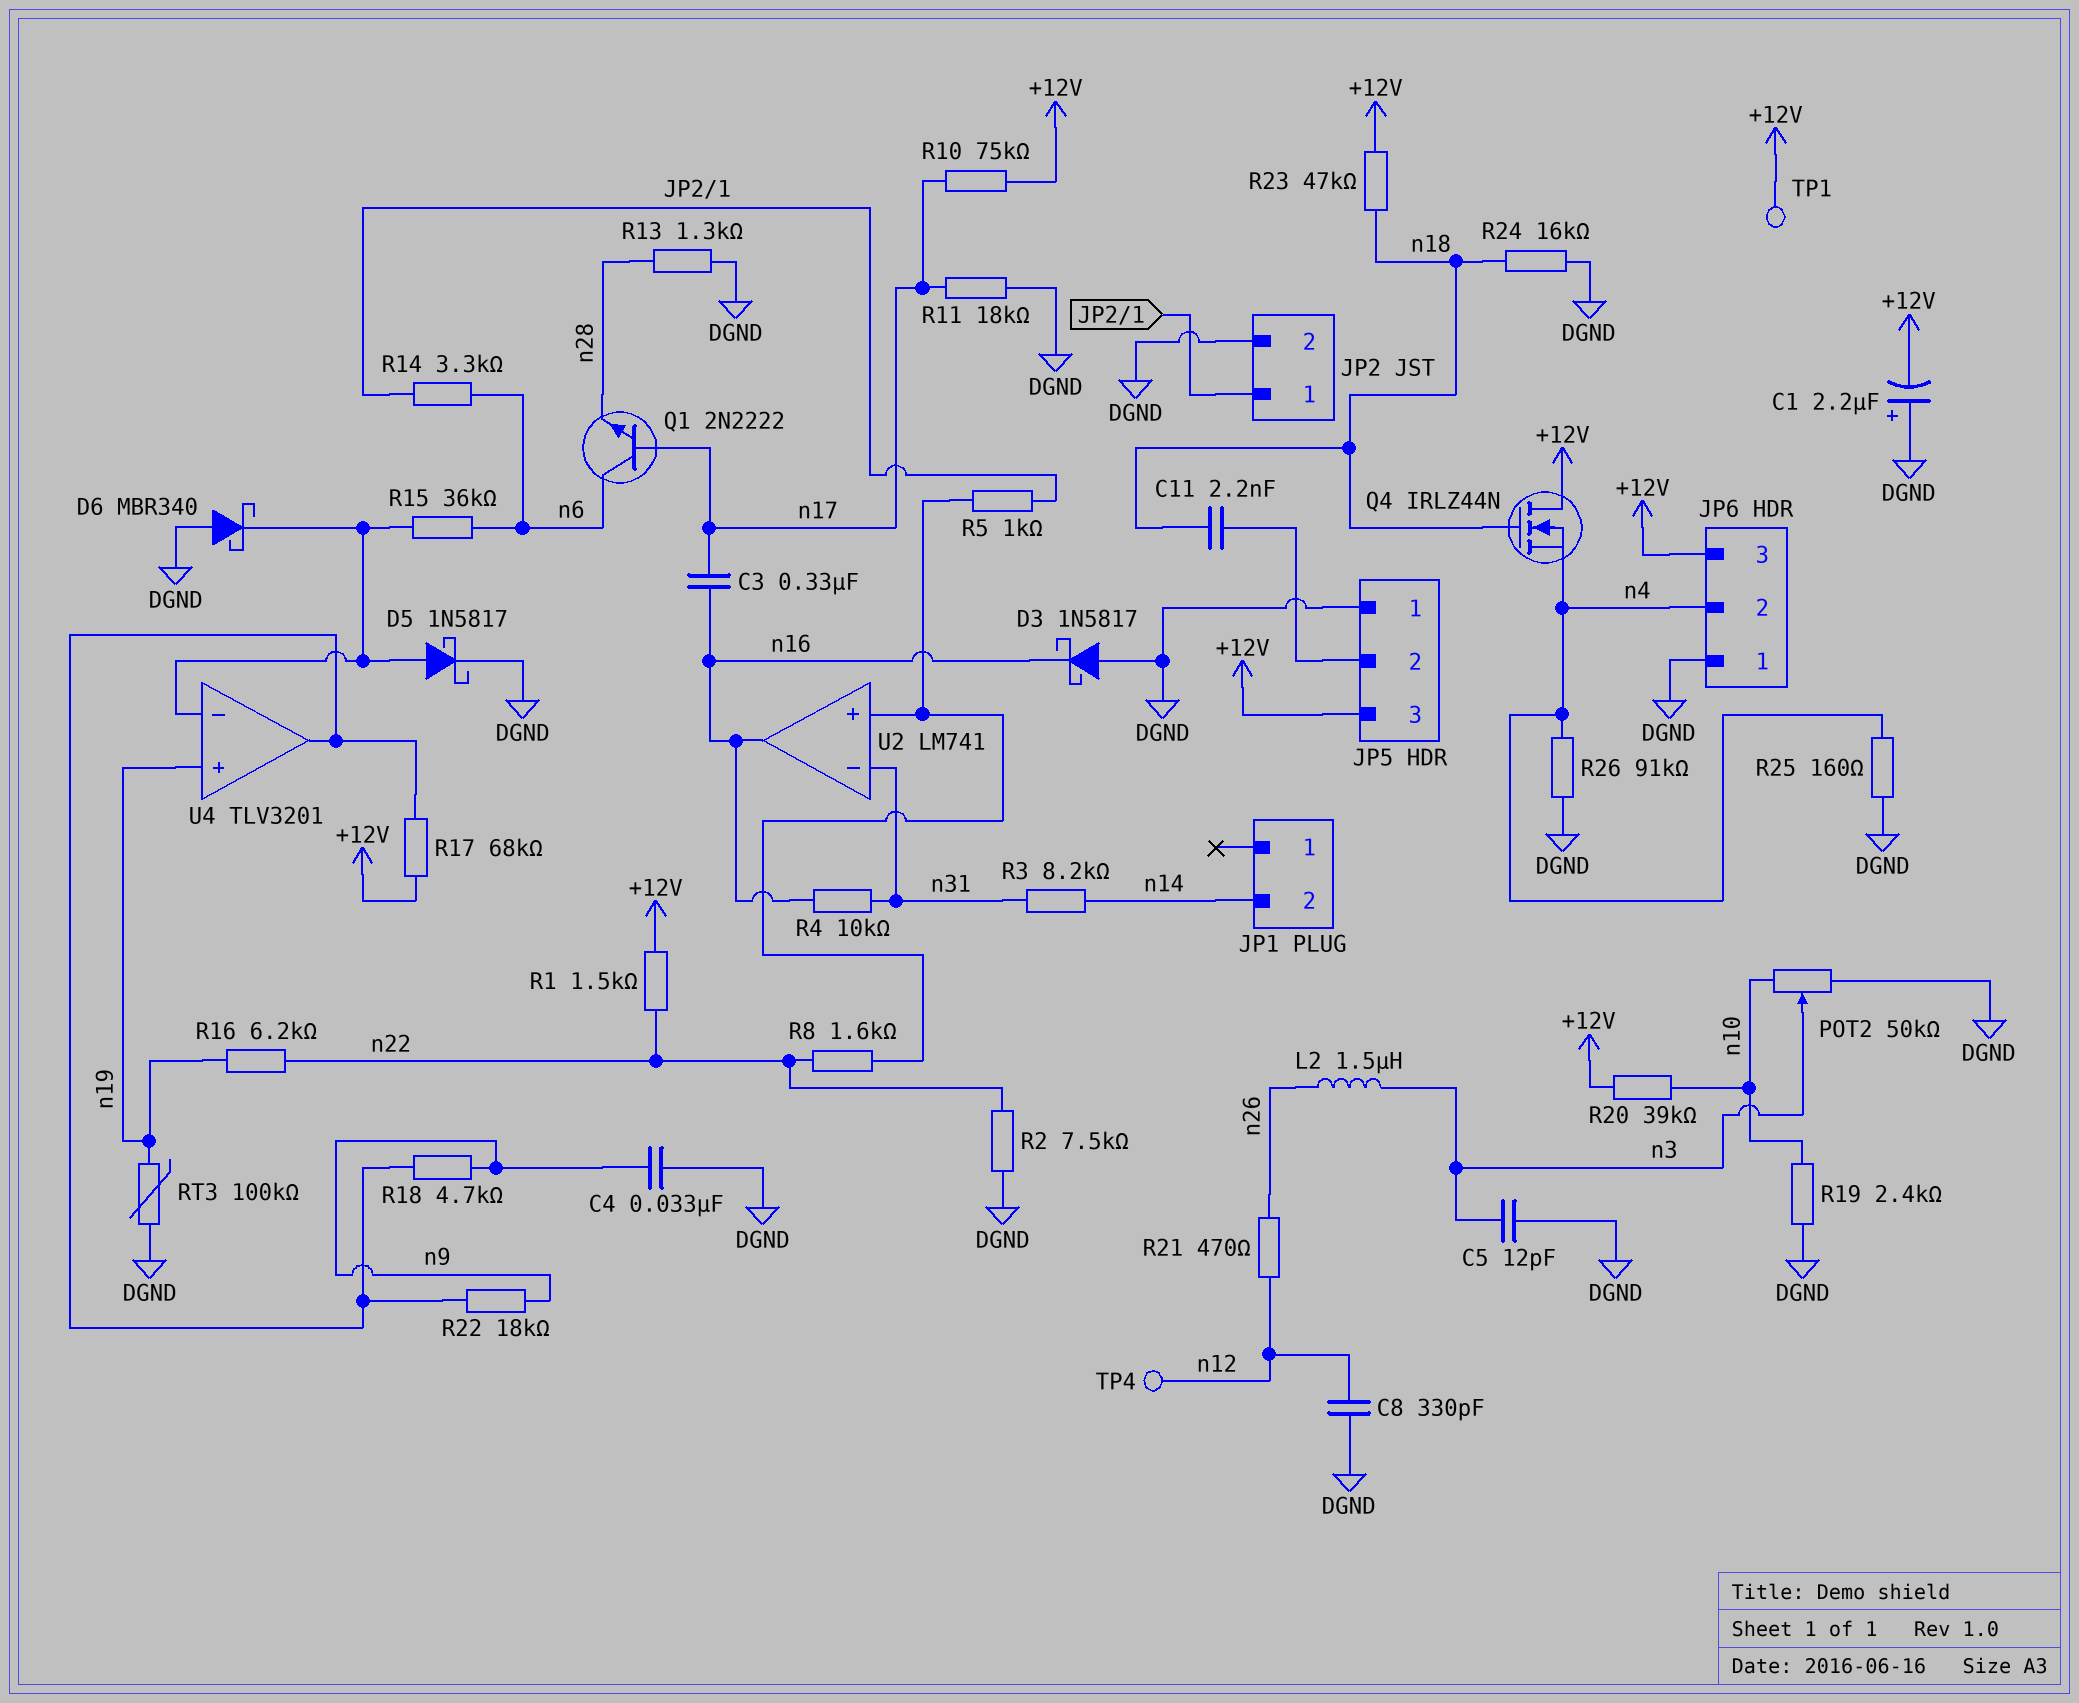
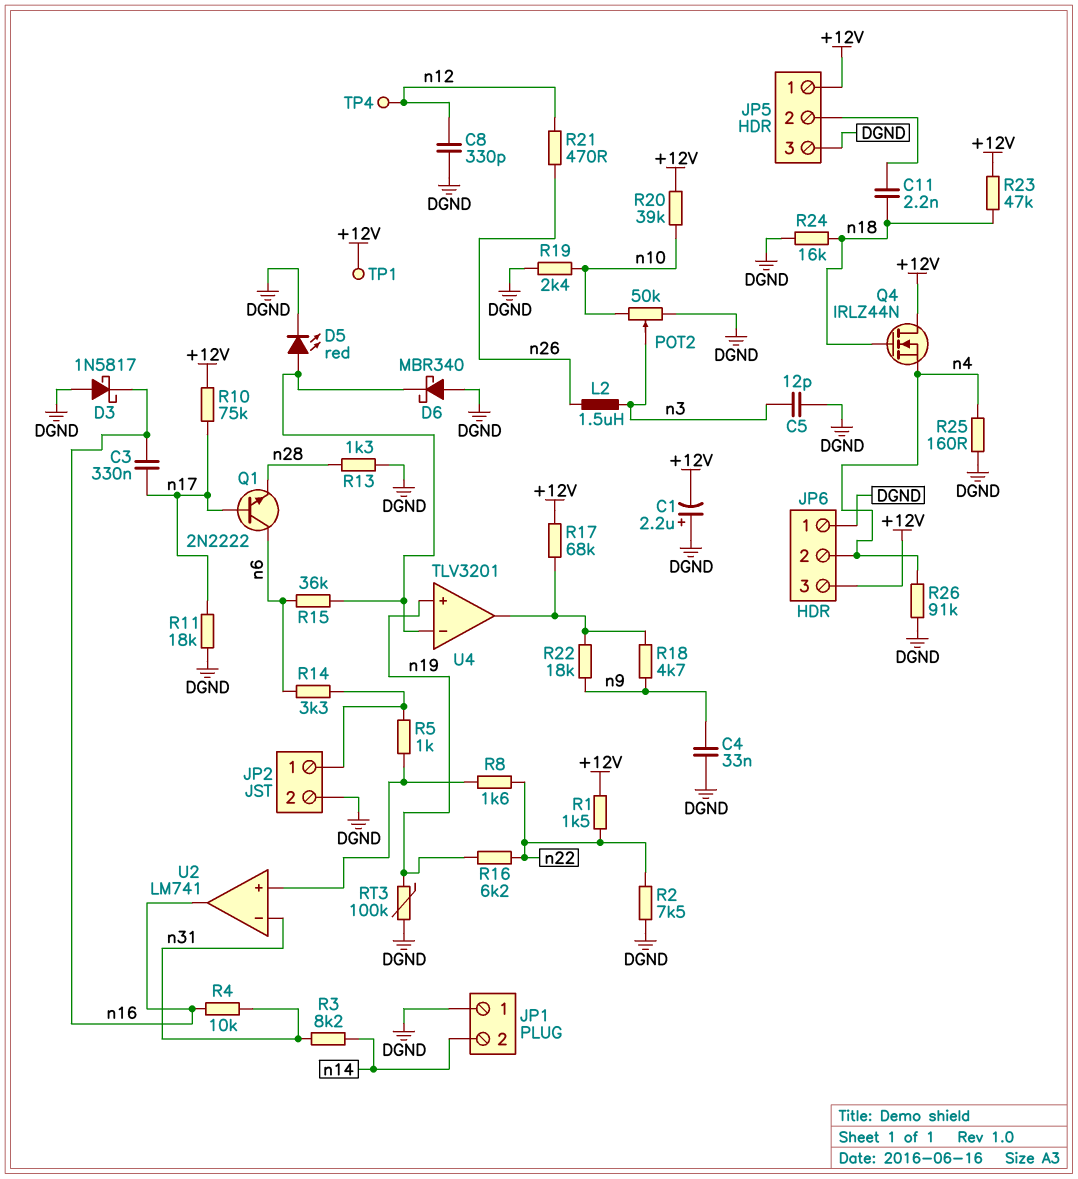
D5: schottky 1N5817 (A U4/in-, K DGND) -> LED red (A U4/in-, K DGND)
JP1 pin 1: none -> DGND
JP5 pin 1: DGND -> +12V
JP5 pin 3: +12V -> DGND

